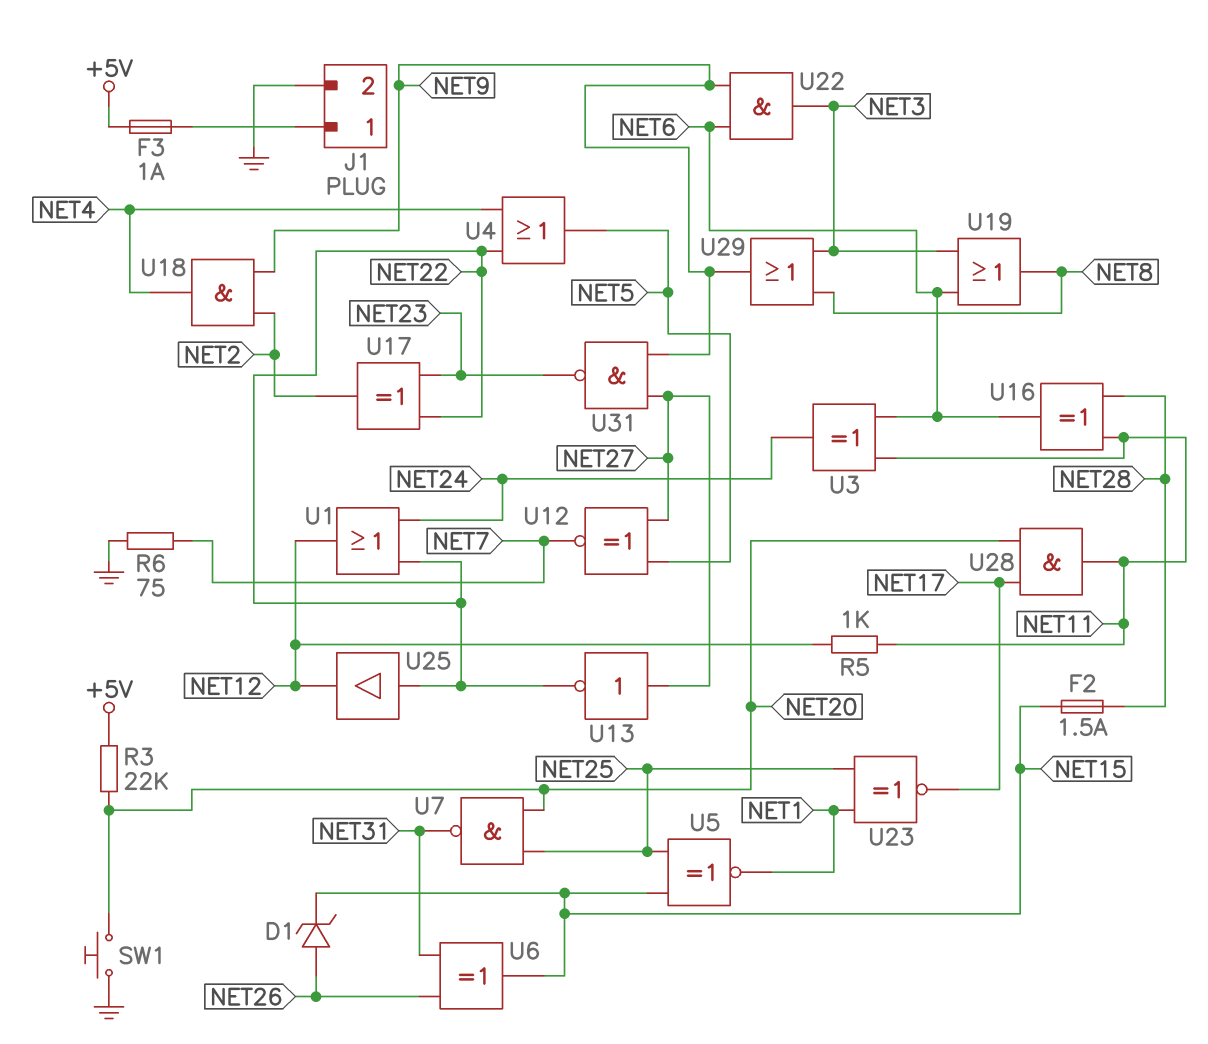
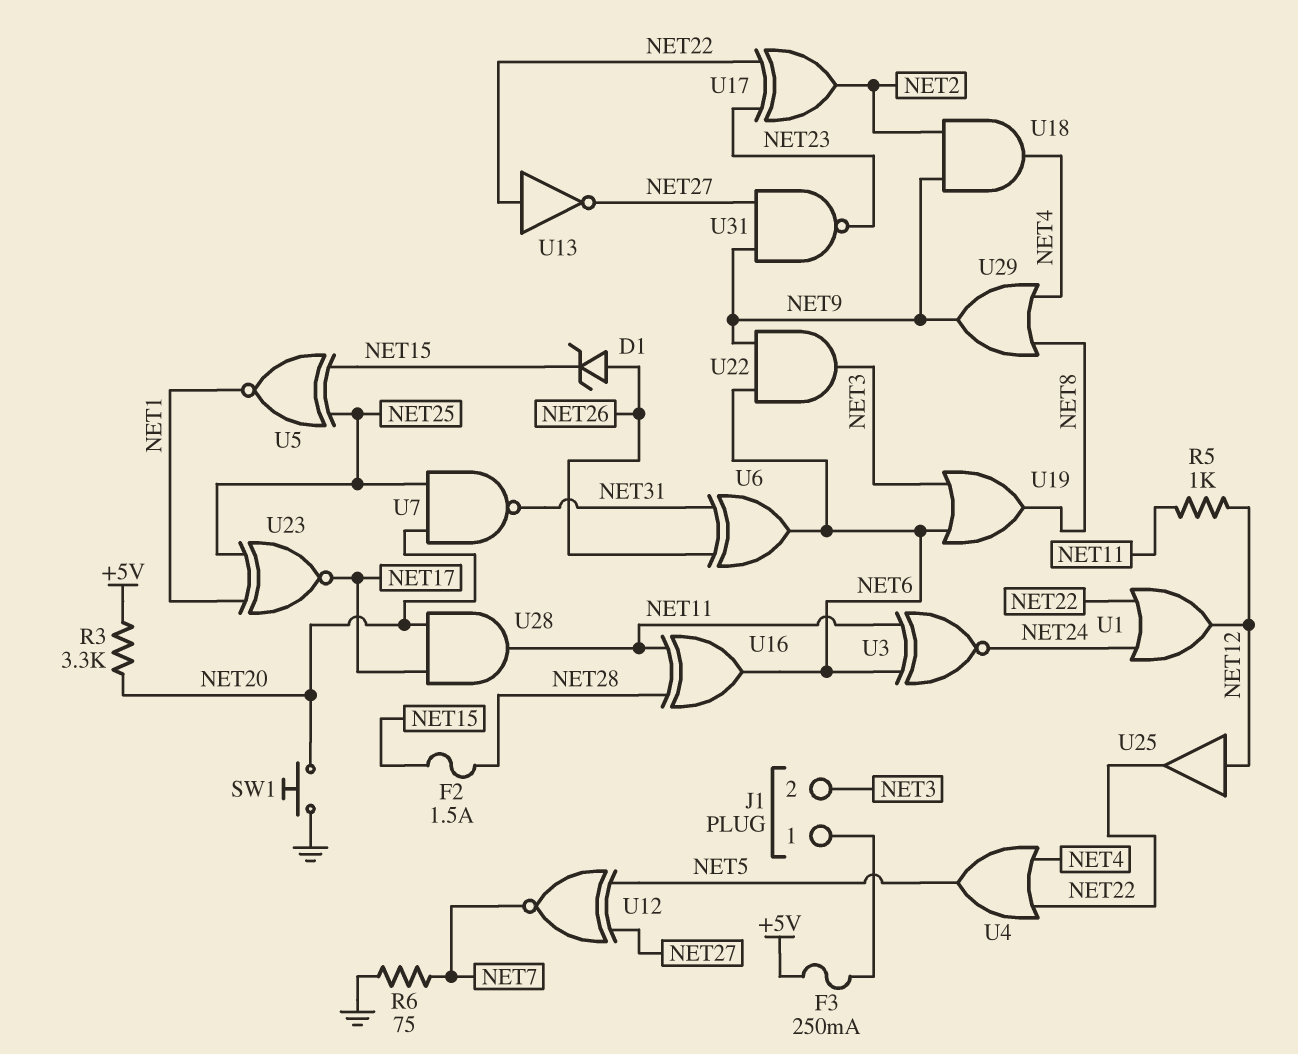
F3: 1A (+5V, J1/1) -> 250mA (+5V, J1/1)
J1 pin 2: GND -> NET3
R3: 22k (+5V, NET20) -> 3.3k (+5V, NET20)
U3: XOR (in NET6, in NET11, out NET24) -> XNOR (in NET6, in NET11, out NET24)
U6: XOR (in NET26, in NET31, out NET15) -> XOR (in NET26, in NET31, out NET6)
U13: NOT (in NET27, out NET22) -> NOT (in NET22, out NET27)
U25: buffer (in NET22, out NET12) -> buffer (in NET12, out NET22)
U29: OR (in NET3, in NET8, out NET9) -> OR (in NET4, in NET8, out NET9)

